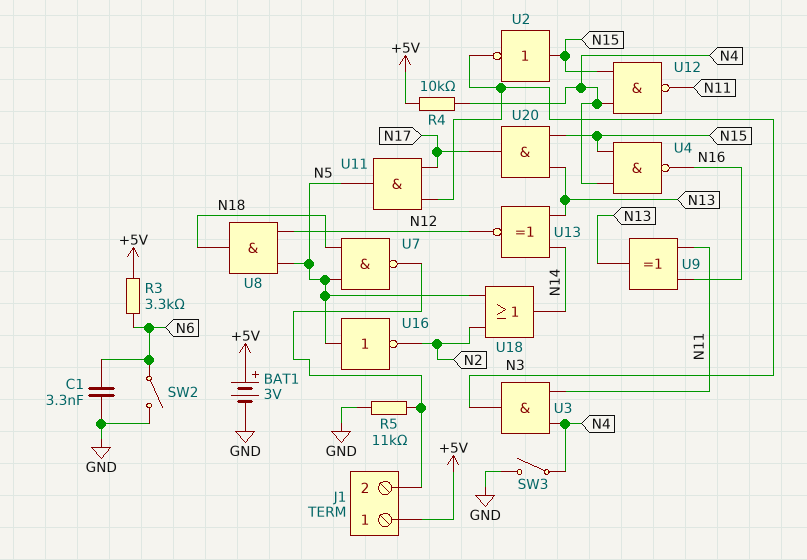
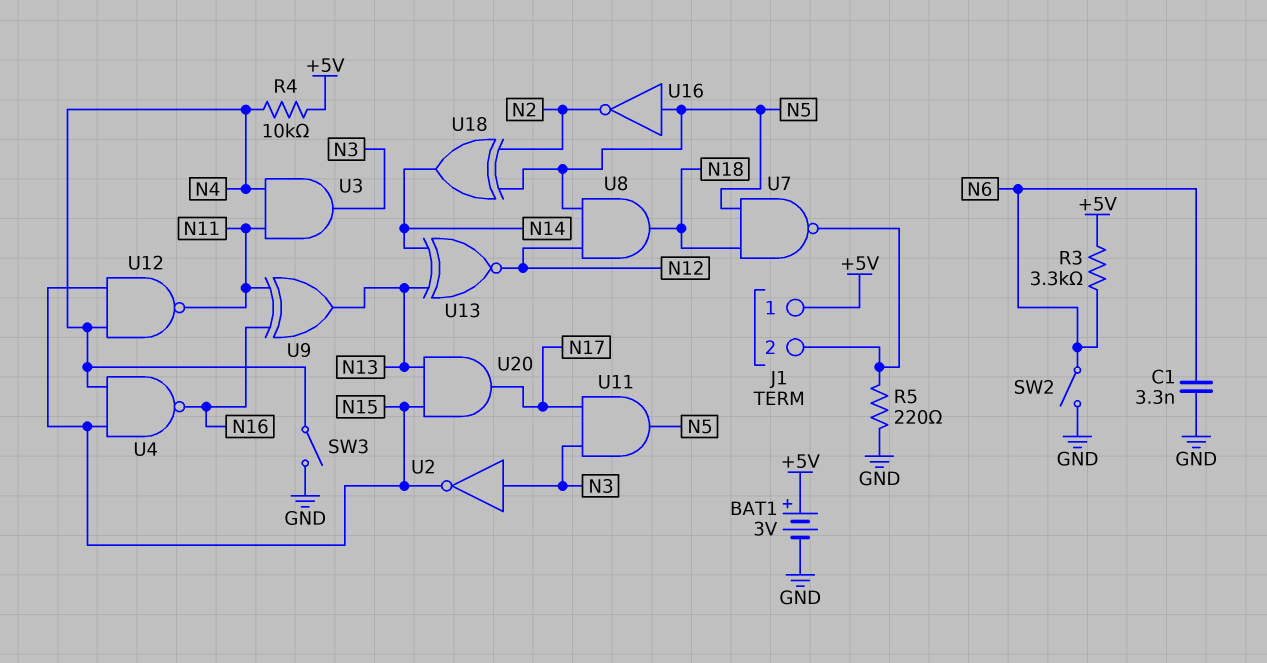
R5: 11k (GND, J1/2) -> 220 (GND, J1/2)
U2: NOT (in N15, out N3) -> NOT (in N3, out N15)
U18: OR (in N2, in N5, out N14) -> XOR (in N2, in N5, out N14)

